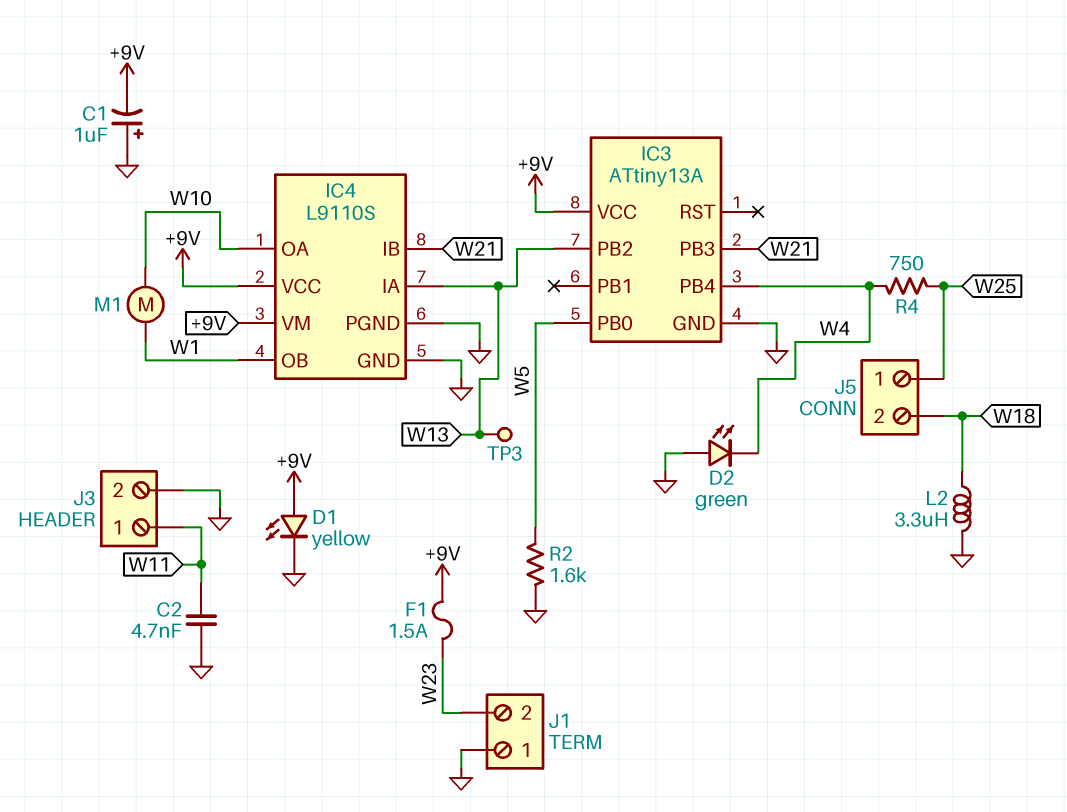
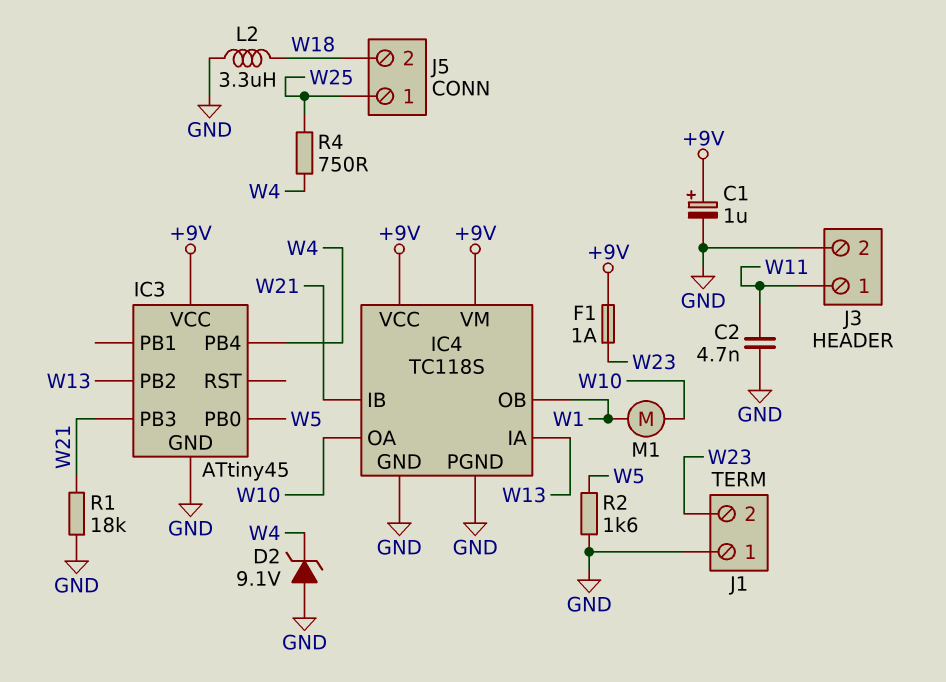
C1: 1uF (plus GND, minus +9V) -> 1uF (plus +9V, minus GND)
D1: LED yellow (A +9V, K GND) -> none
D2: LED green (A GND, K W4) -> zener 9.1V (A GND, K W4)
F1: 1.5A (+9V, W23) -> 1A (+9V, W23)
IC3: ATtiny13A -> ATtiny45
IC4: L9110S -> TC118S
R1: none -> 18k (GND, W21)
TP3: test point (W13) -> none

